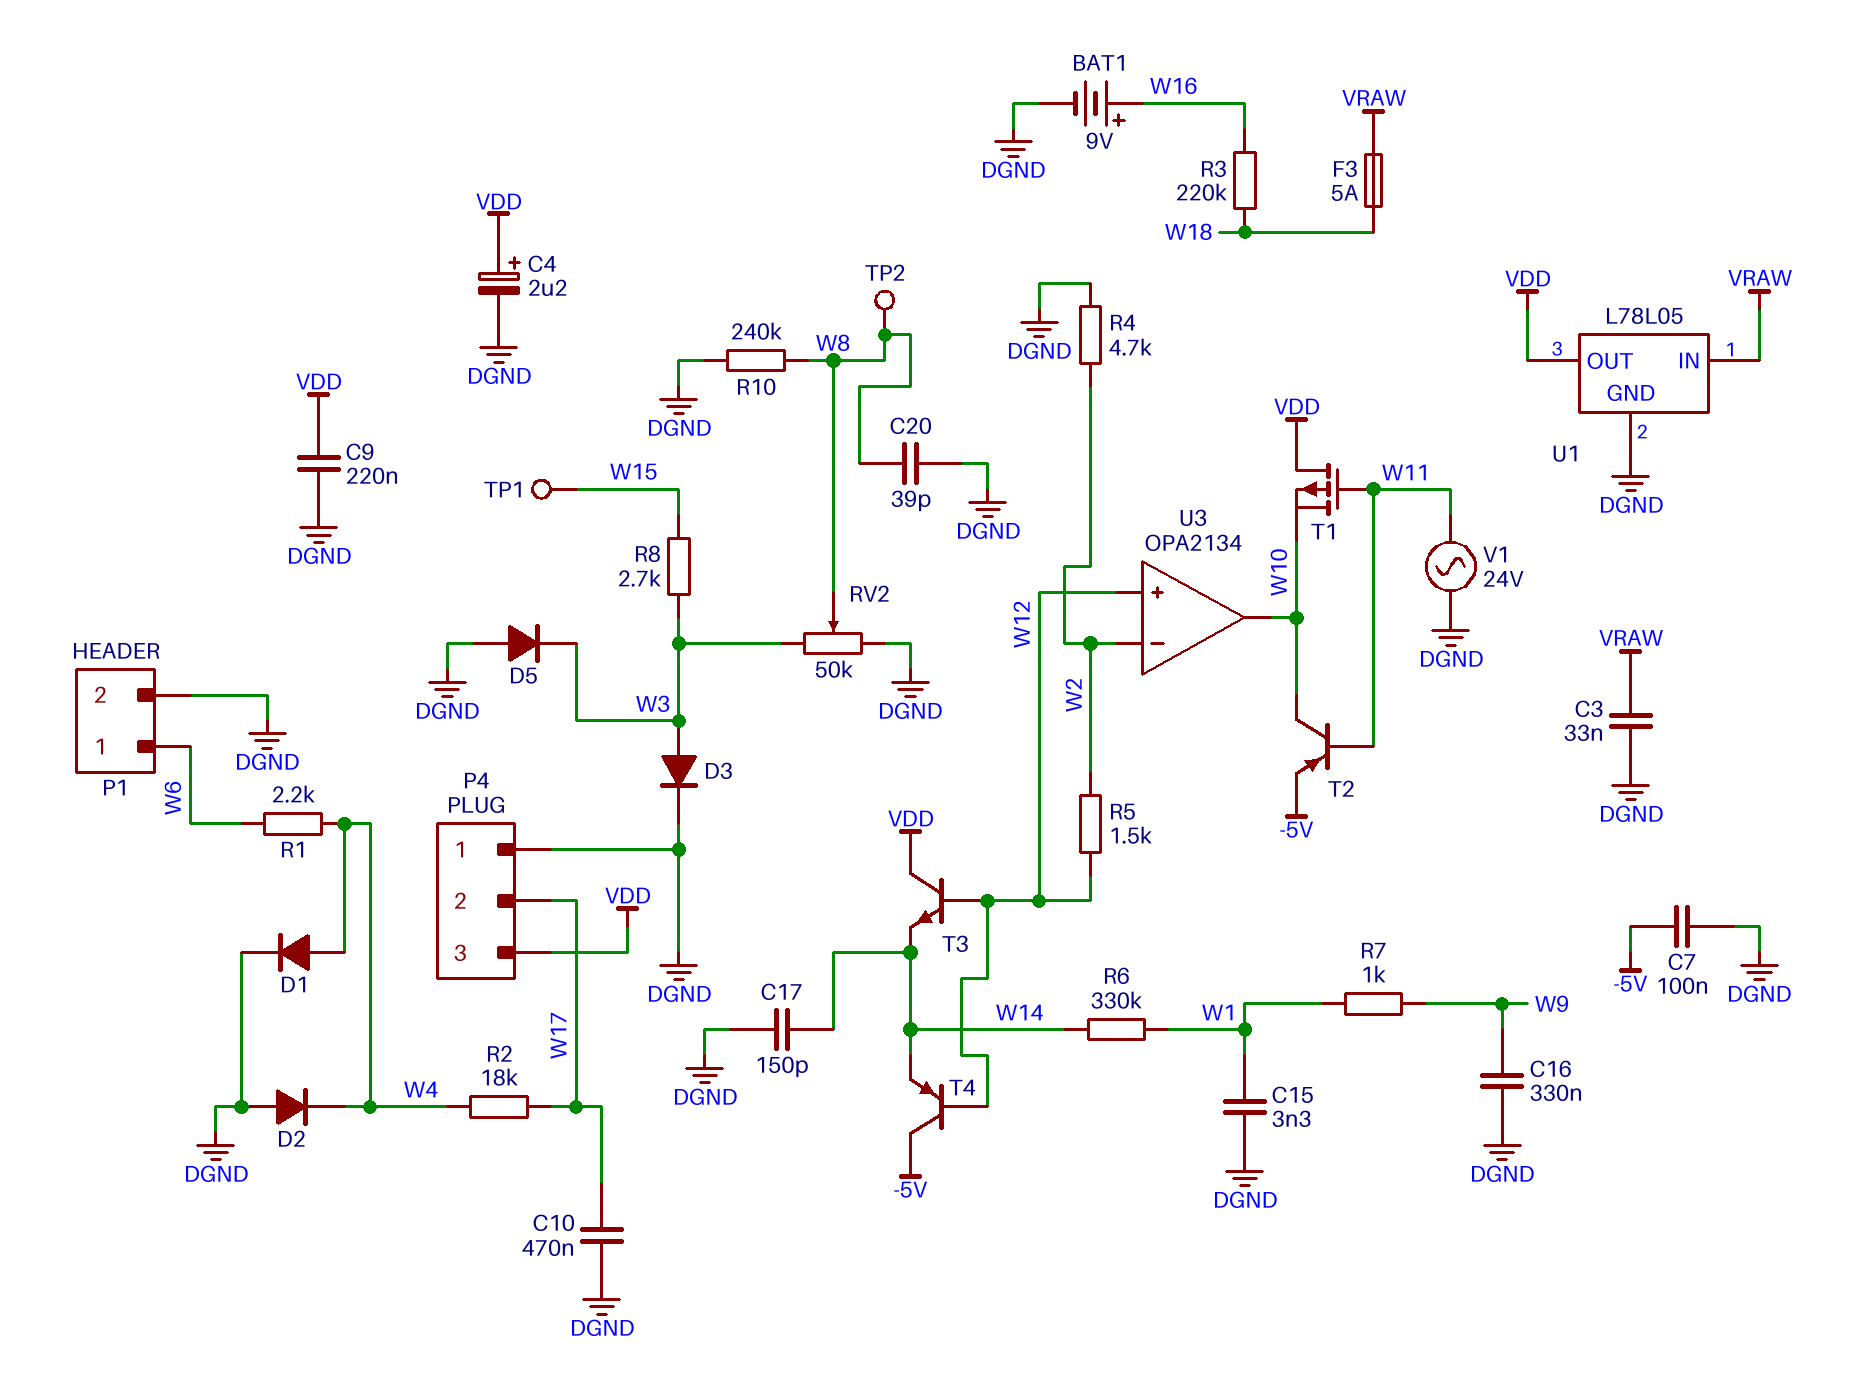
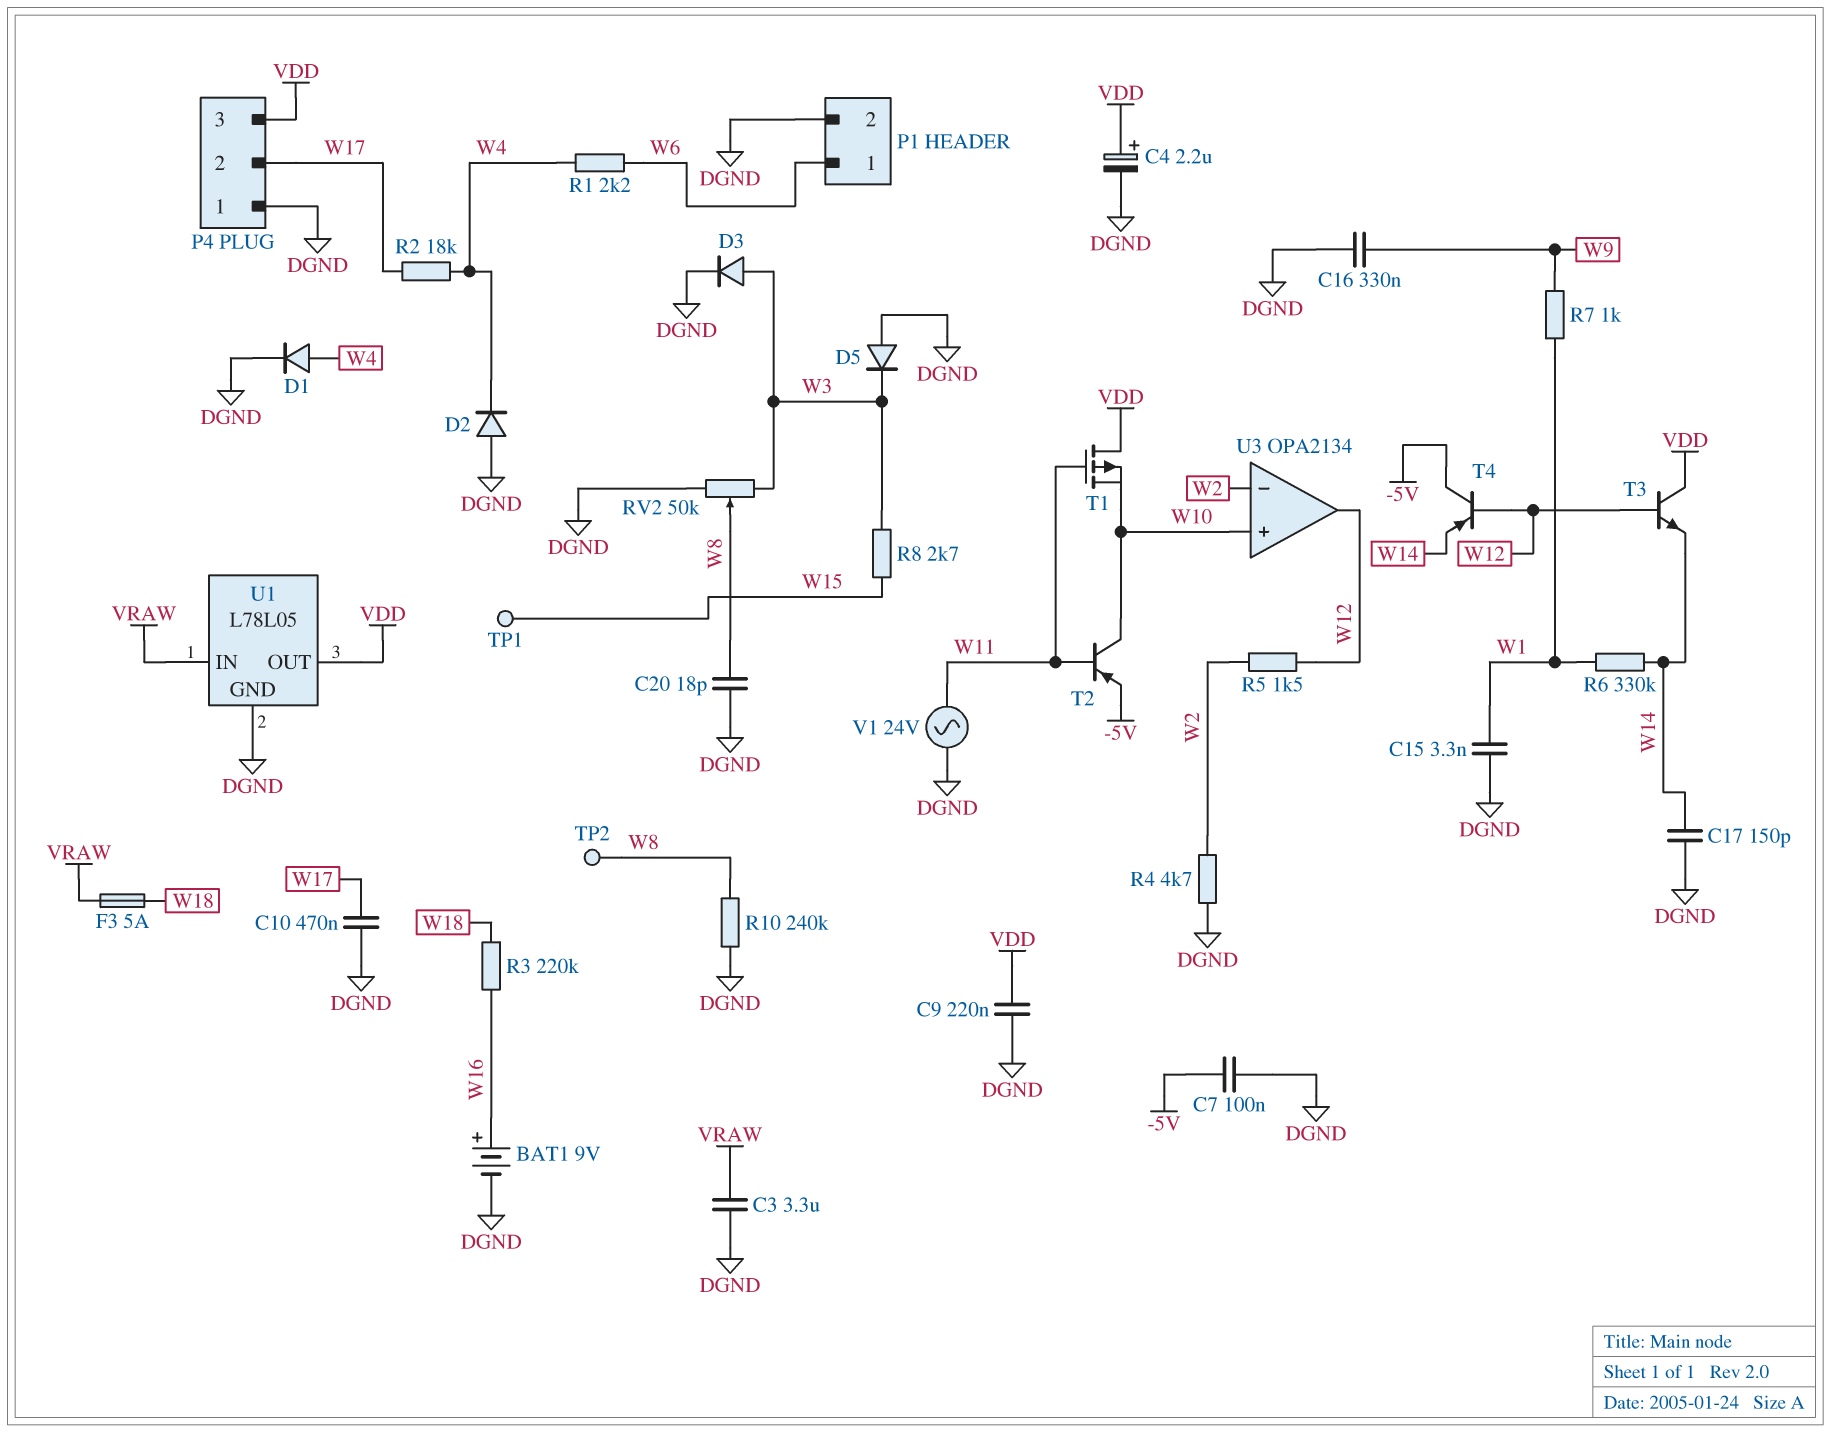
C3: 33nF (DGND, VRAW) -> 3.3uF (DGND, VRAW)
C20: 39pF (DGND, W8) -> 18pF (DGND, W8)
U3 pin in+: W12 -> W10
U3 pin out: W10 -> W12

